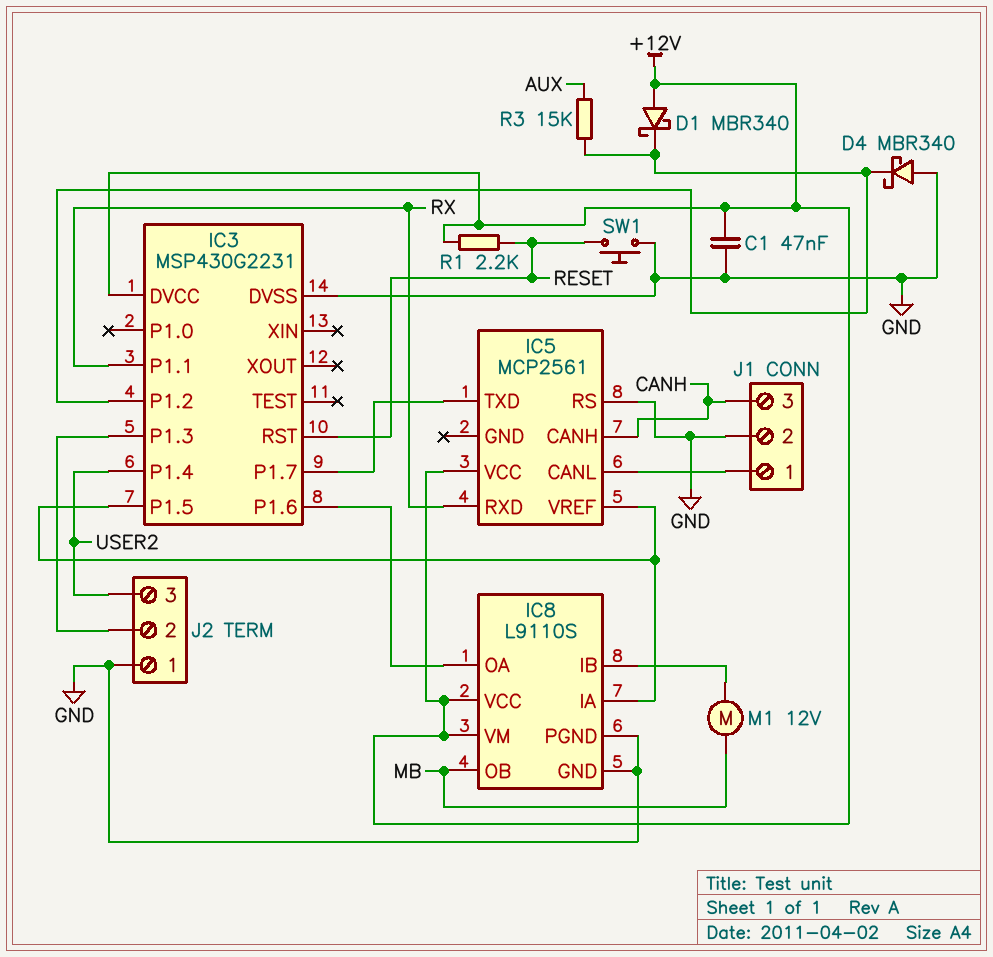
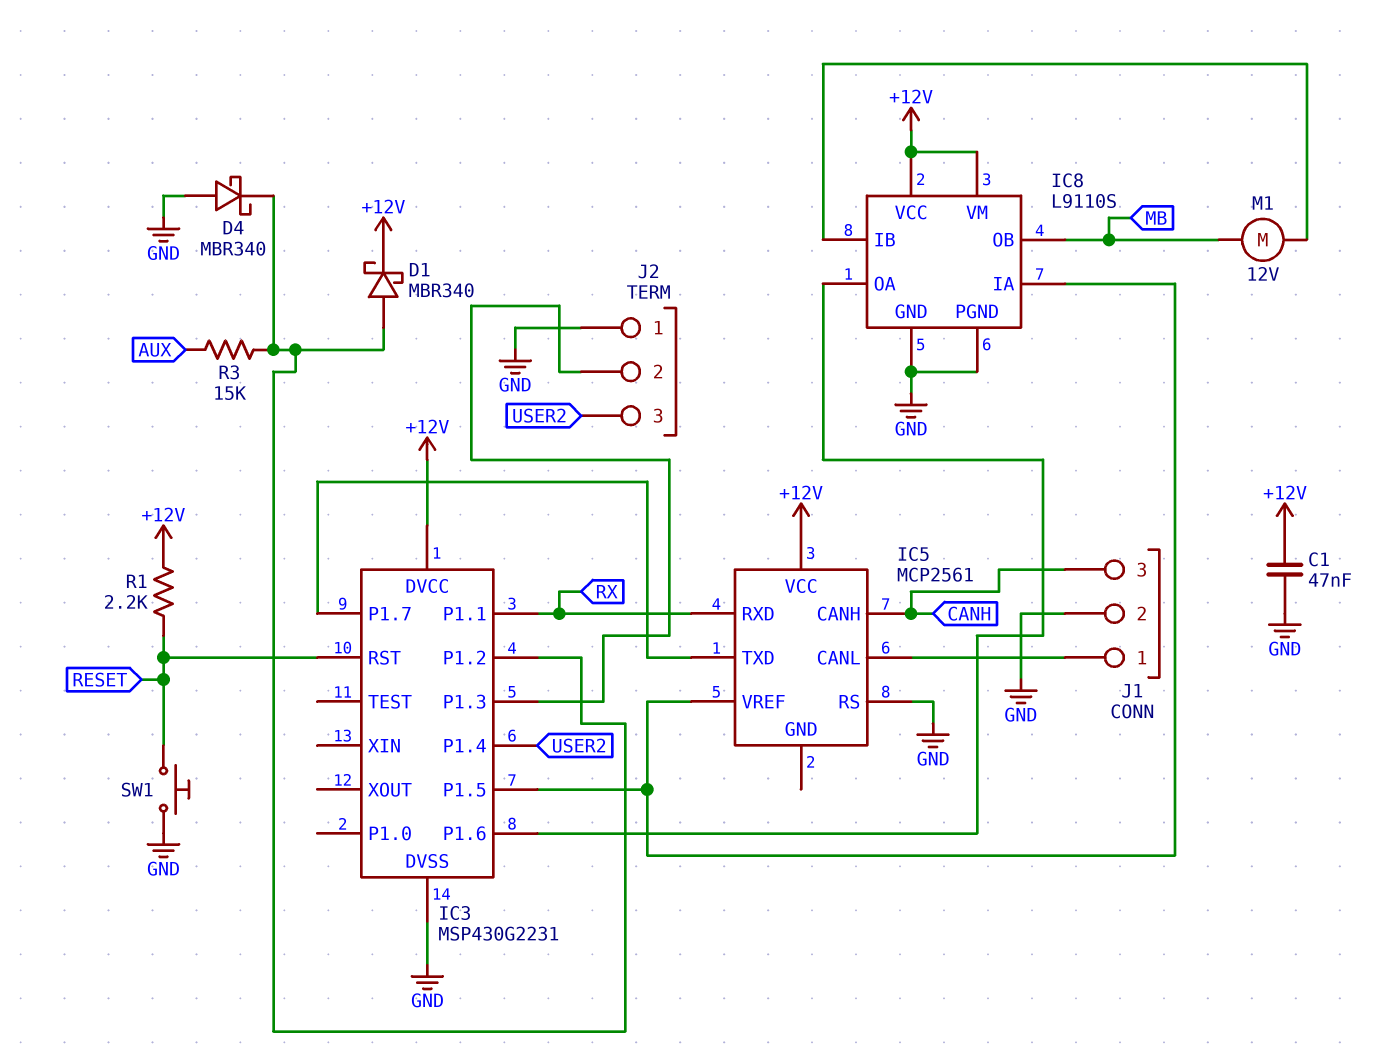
D1: schottky MBR340 (A +12V, K IC3/P1.2) -> schottky MBR340 (A IC3/P1.2, K +12V)

